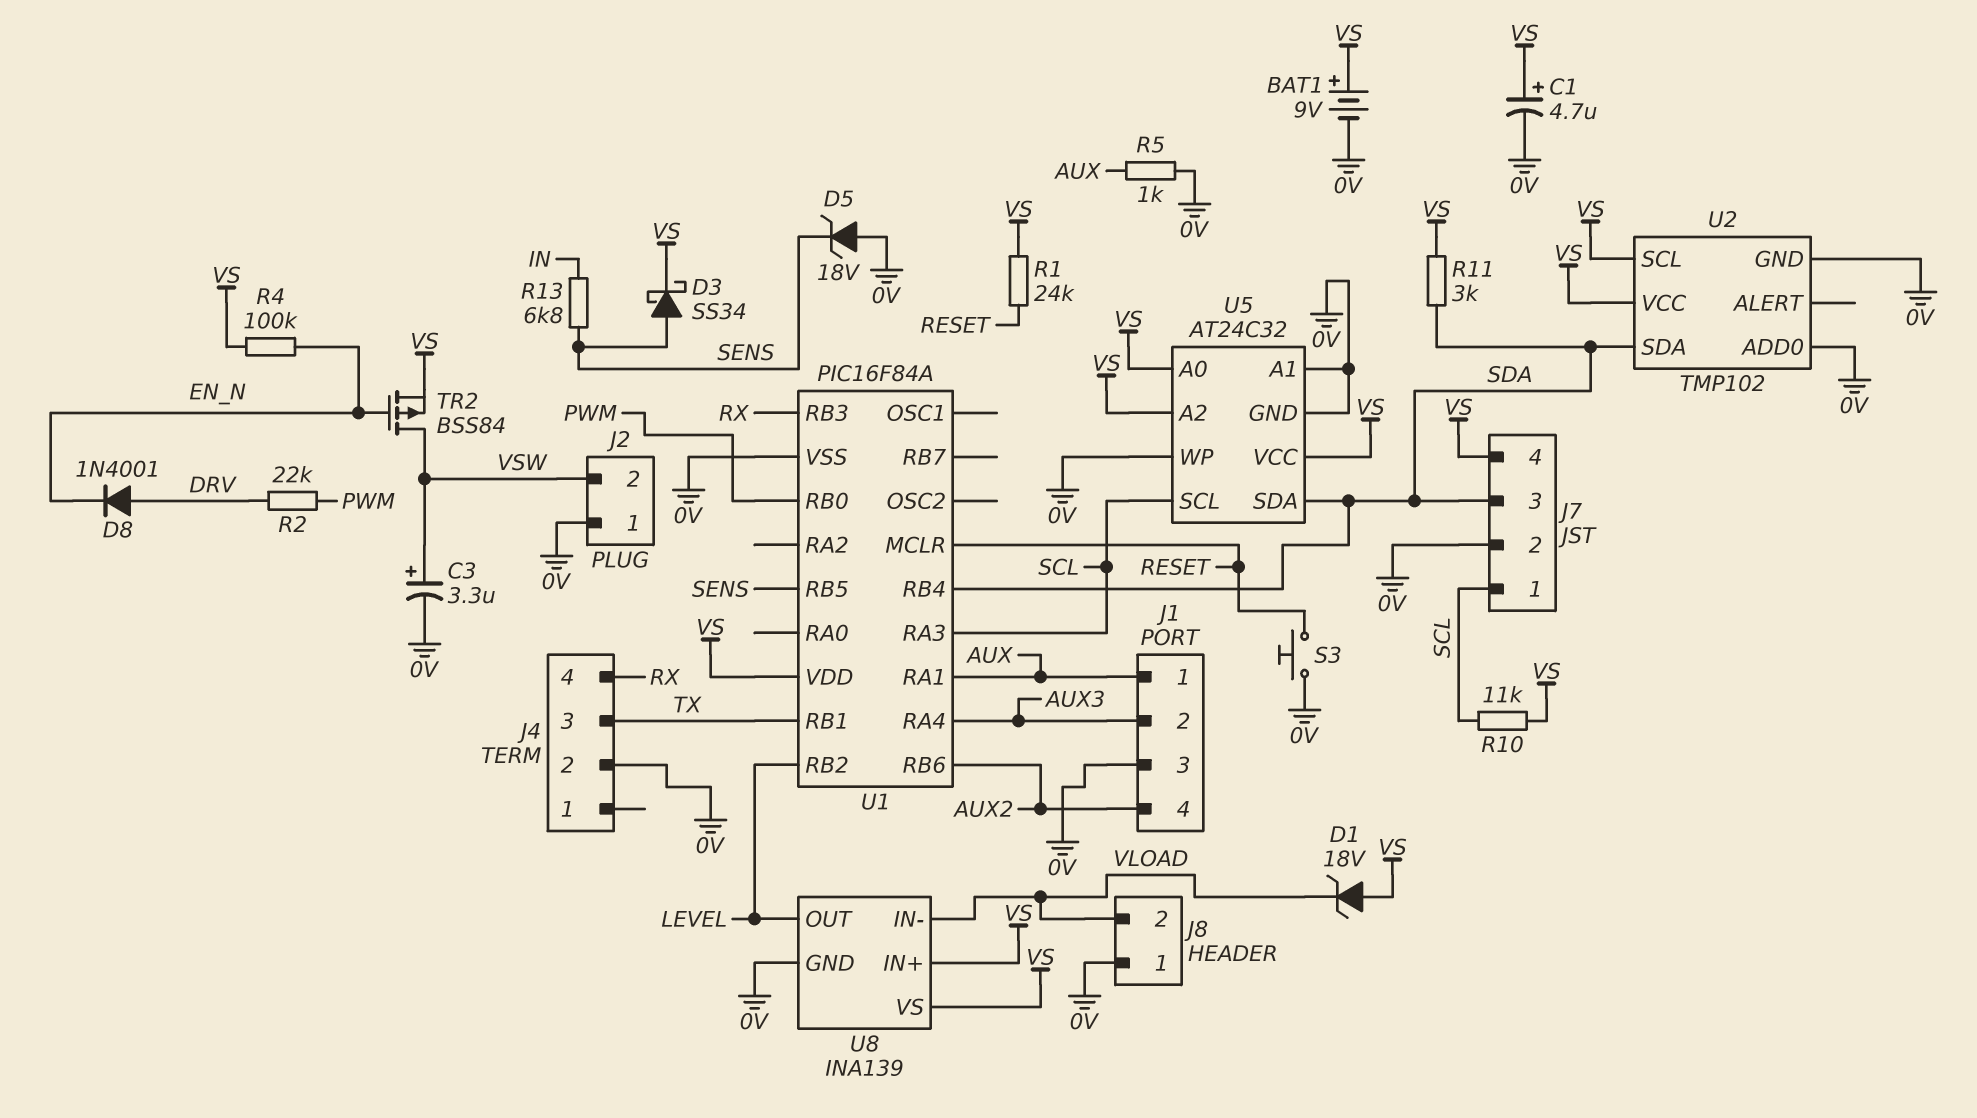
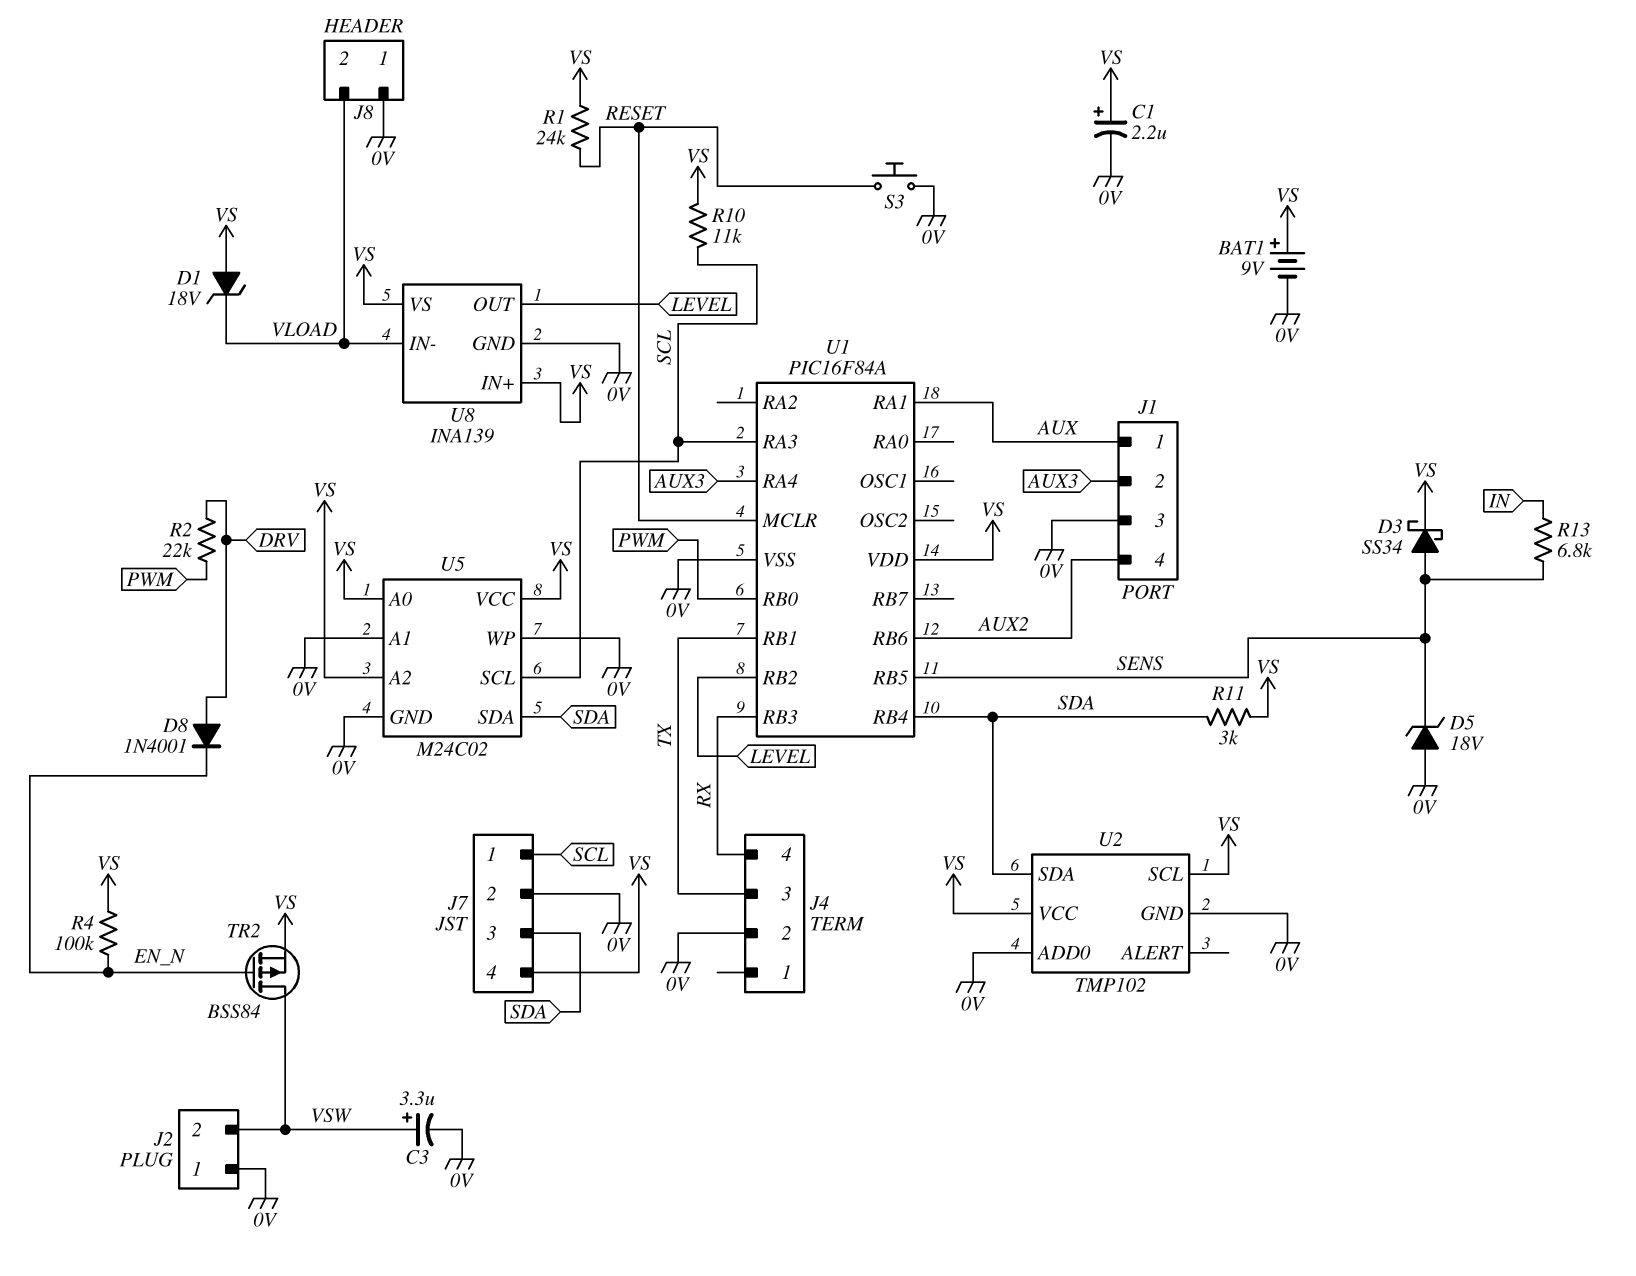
C1: 4.7uF (plus VS, minus 0V) -> 2.2uF (plus VS, minus 0V)
R5: 1k (0V, AUX) -> none
U5: AT24C32 -> M24C02

